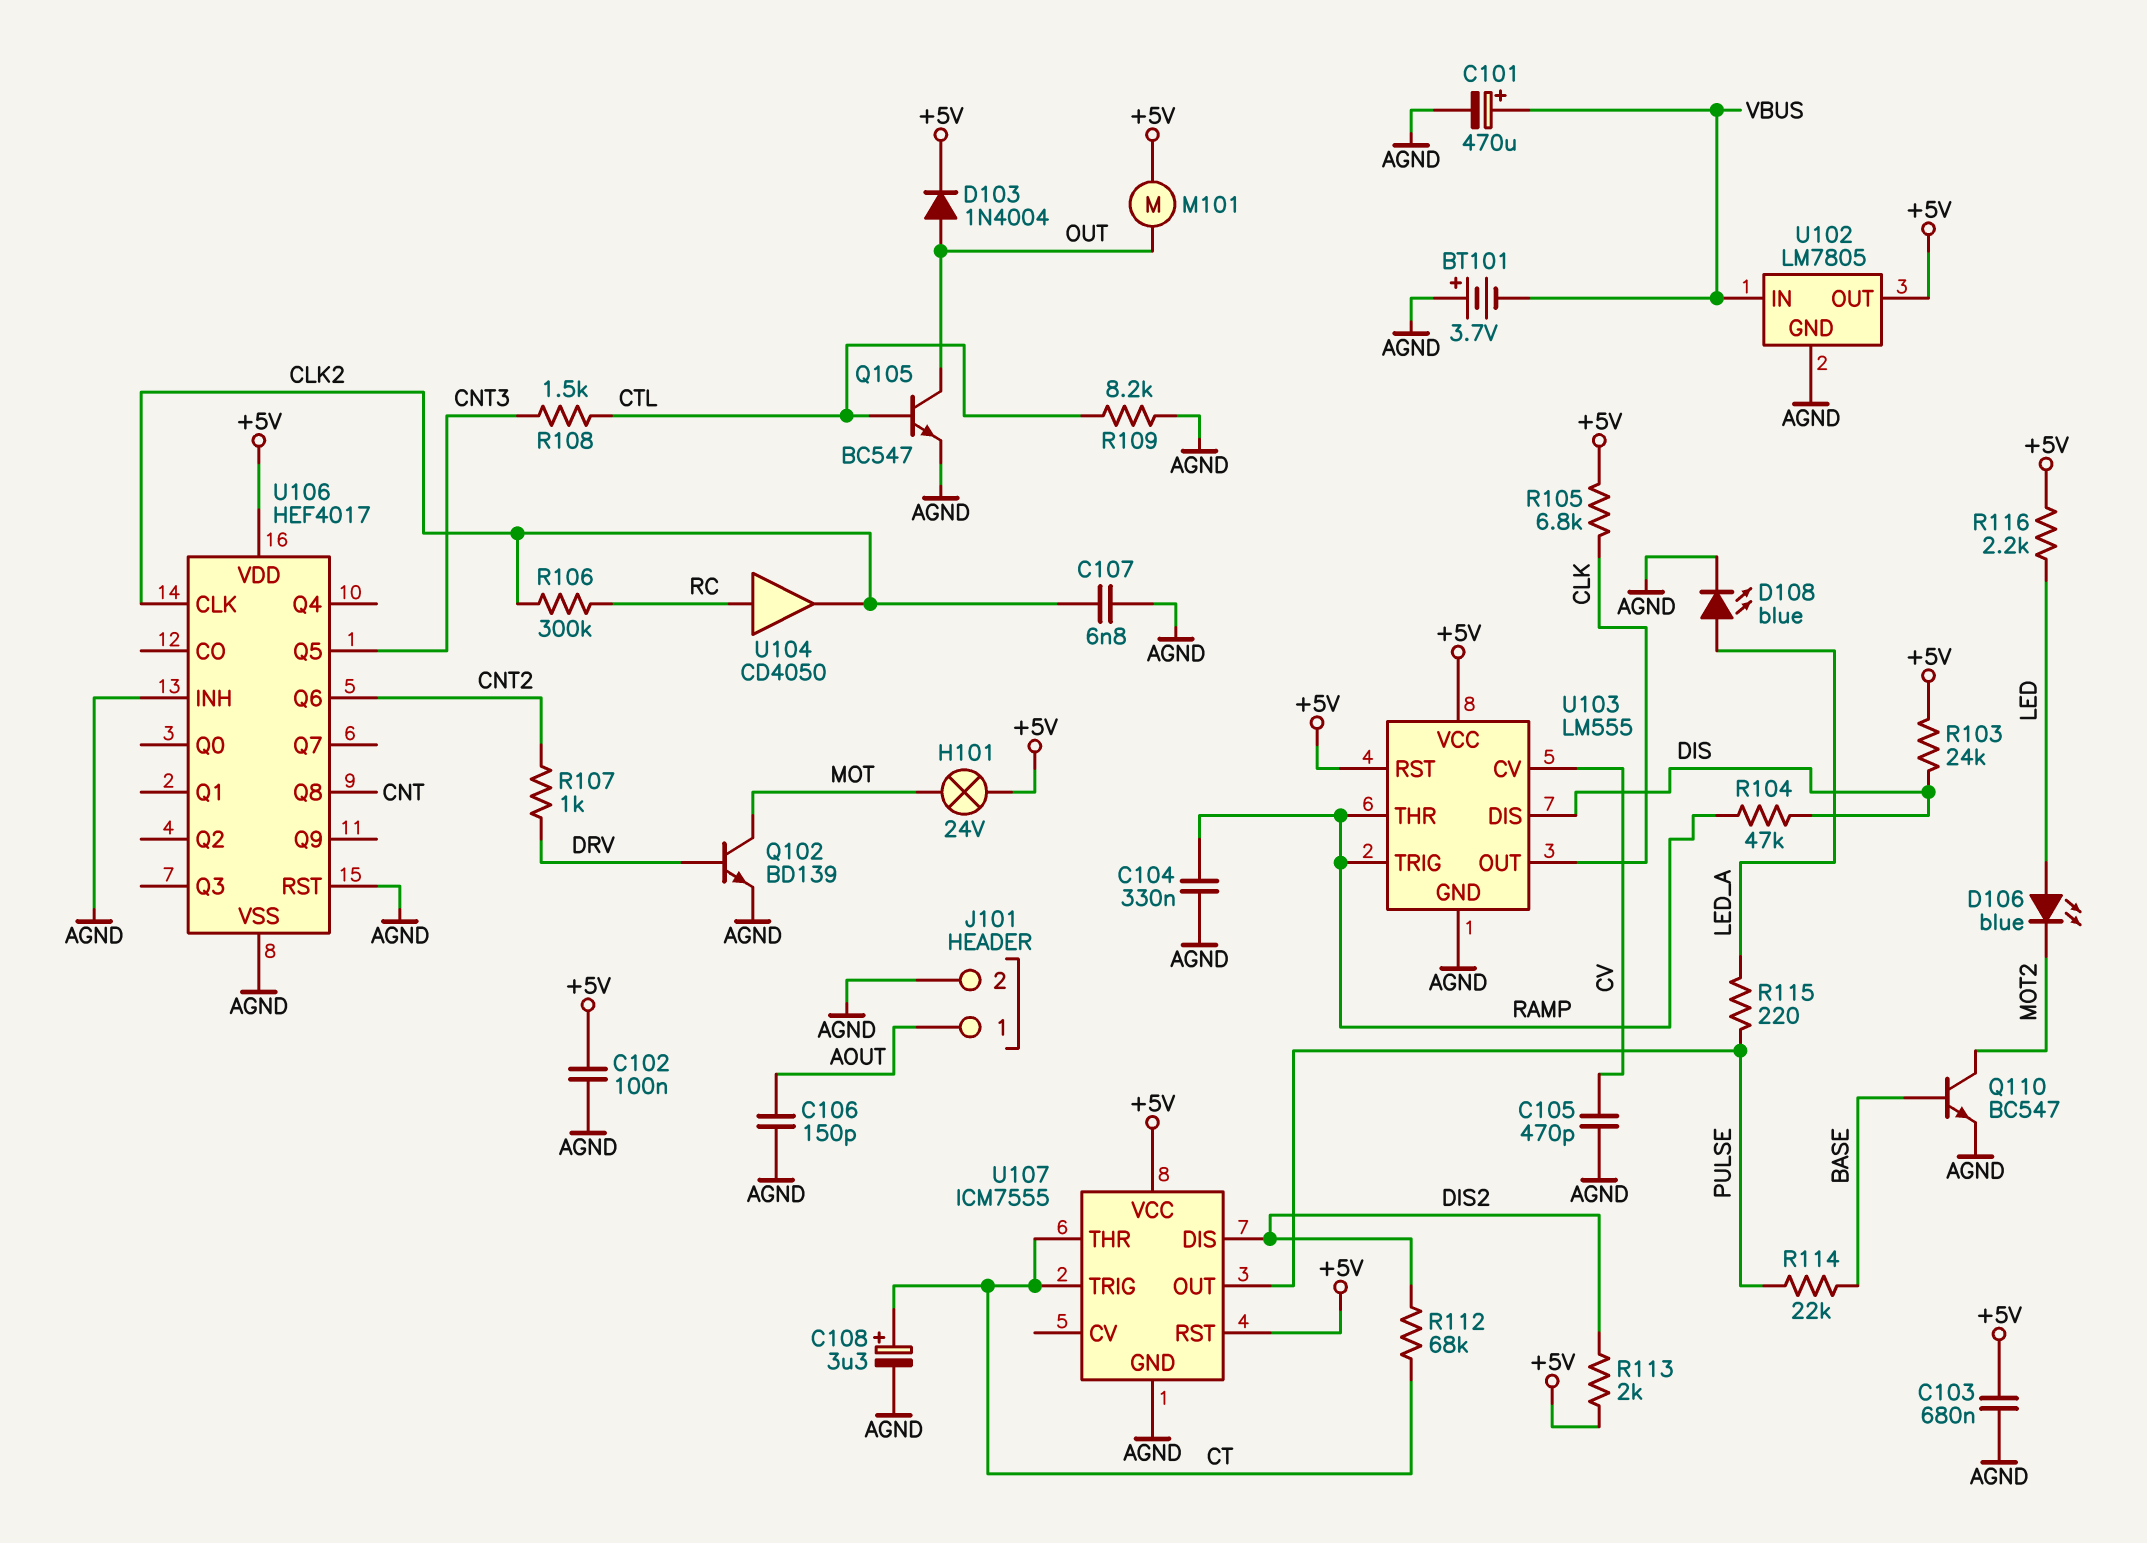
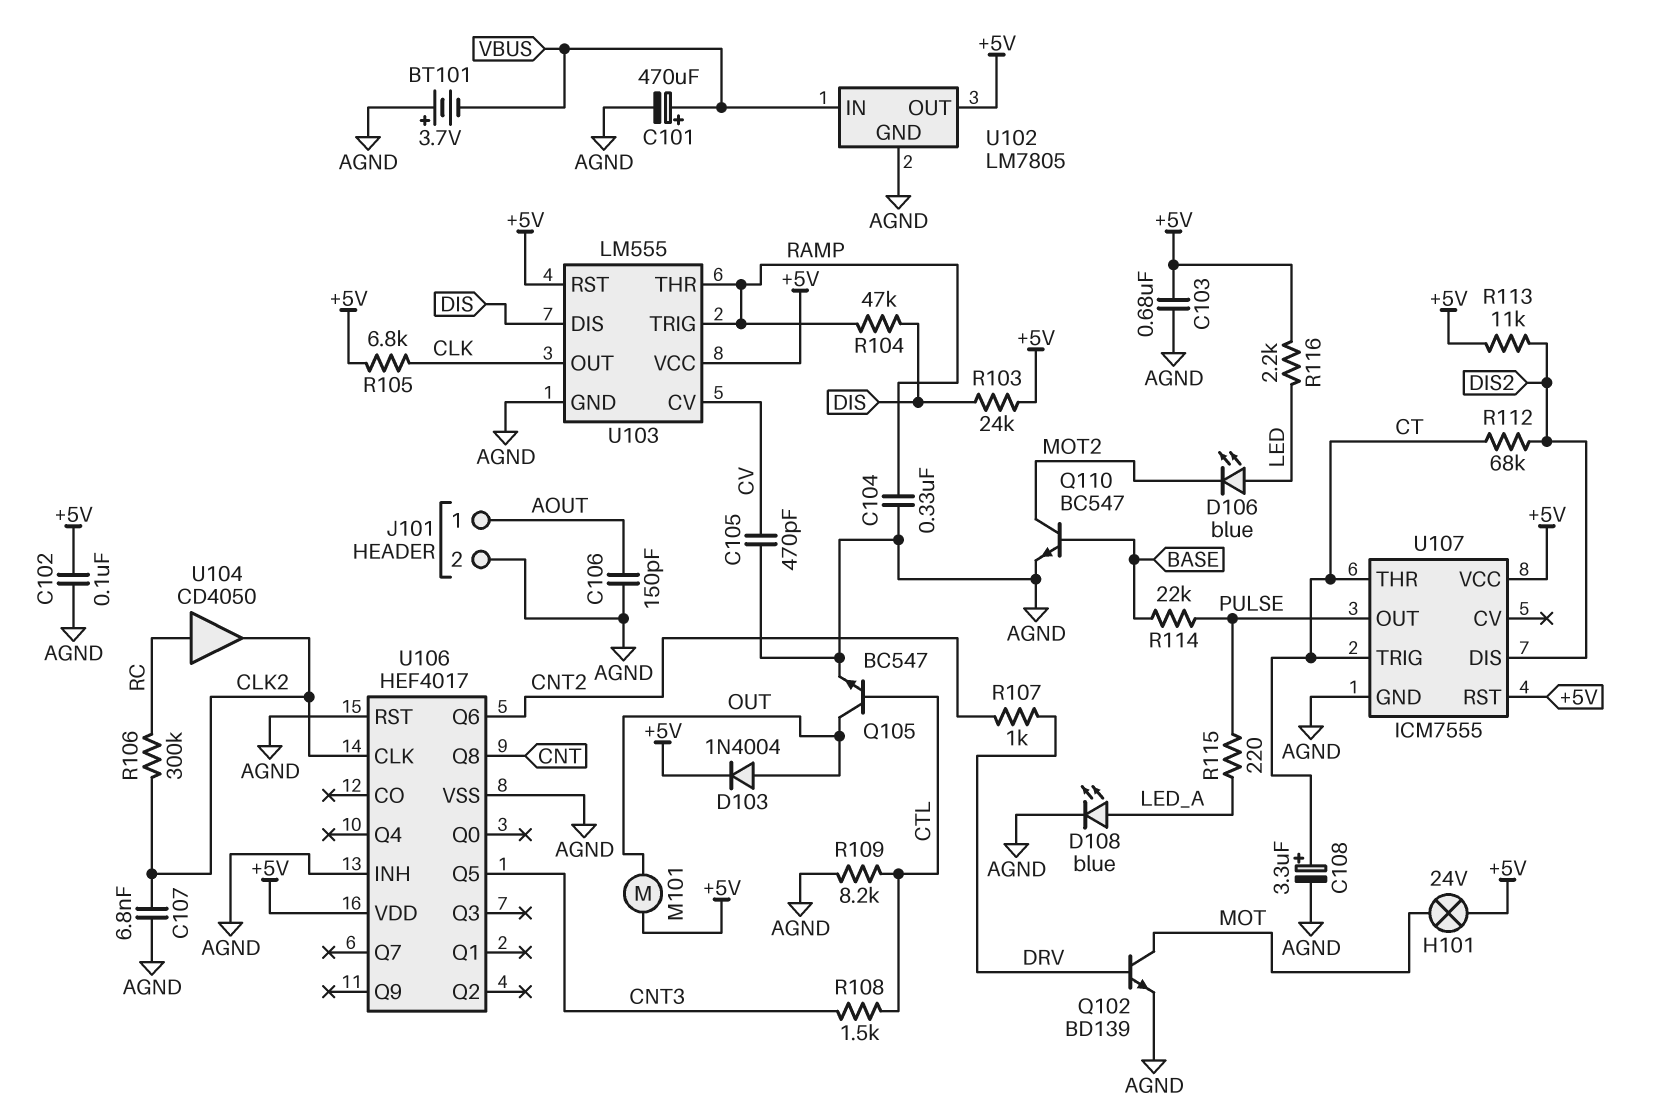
R113: 2k (+5V, DIS2) -> 11k (+5V, DIS2)

